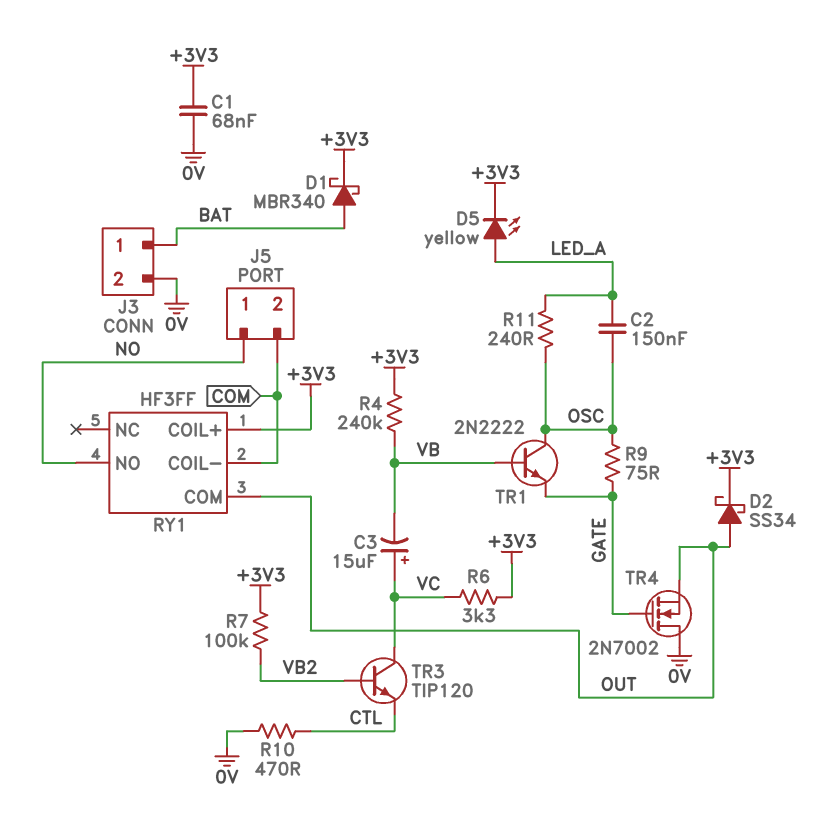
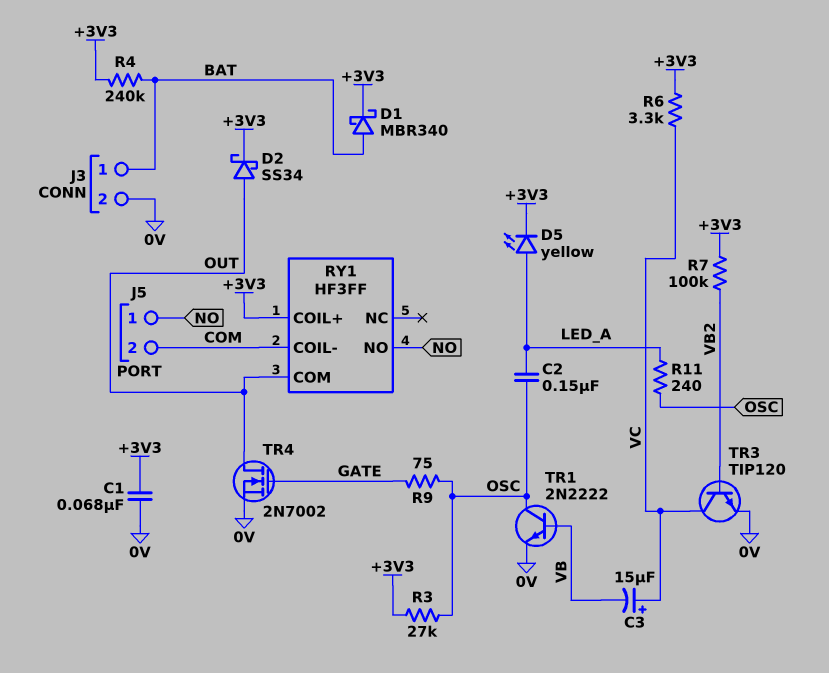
R3: none -> 27k (+3V3, OSC)
R4: 240k (+3V3, VB) -> 240k (+3V3, BAT)
R10: 470 (0V, CTL) -> none
TR1: NPN 2N2222 (B VB, C OSC, E GATE) -> NPN 2N2222 (B VB, C OSC, E 0V)
TR3: NPN TIP120 (B VB2, C VC, E CTL) -> NPN TIP120 (B VB2, C VC, E 0V)
TR4: NMOS 2N7002 (G GATE, D 0V, S OUT) -> NMOS 2N7002 (G GATE, D OUT, S 0V)

